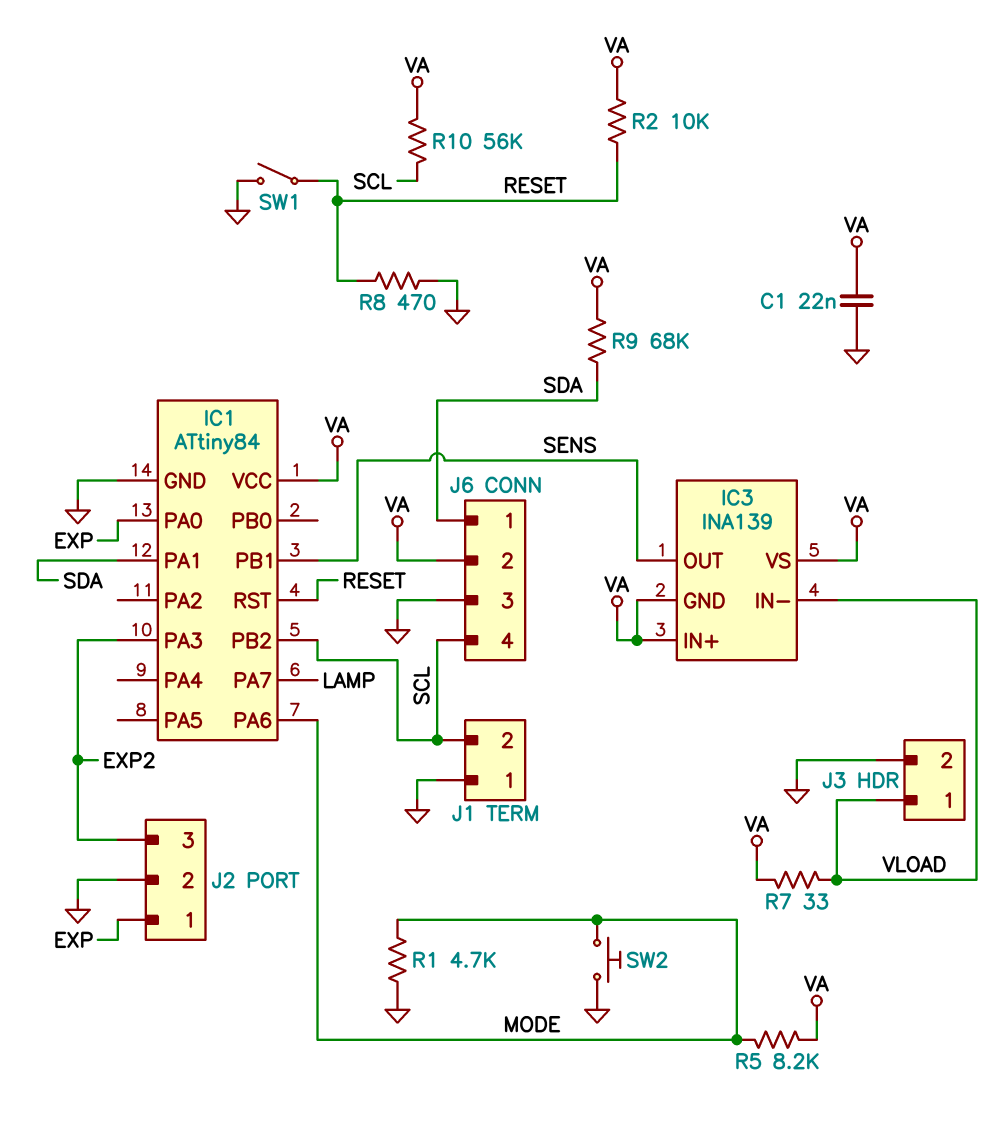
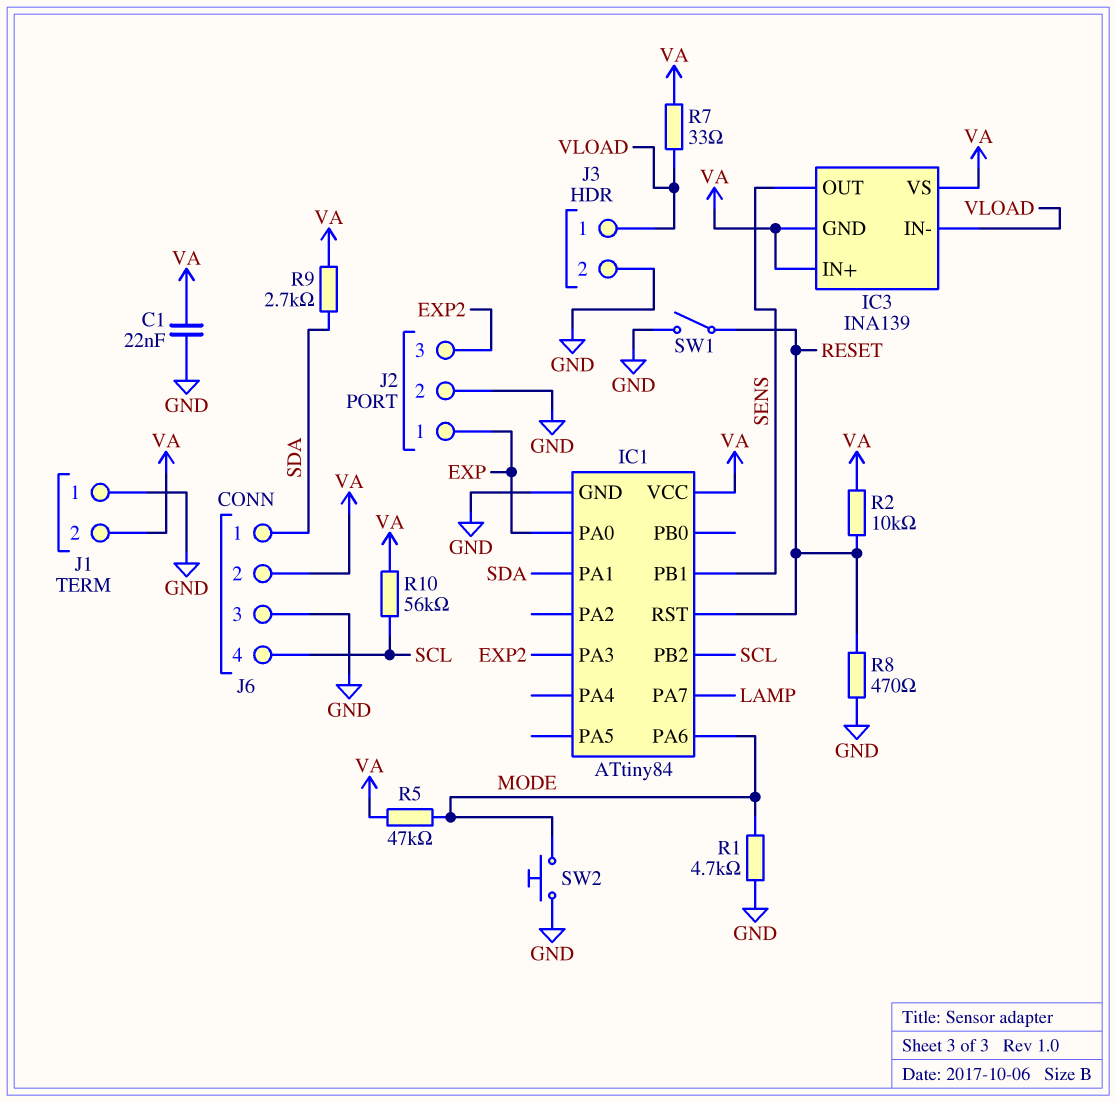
J1 pin 2: SCL -> VA
R5: 8.2k (MODE, VA) -> 47k (MODE, VA)
R9: 68k (SDA, VA) -> 2.7k (SDA, VA)

